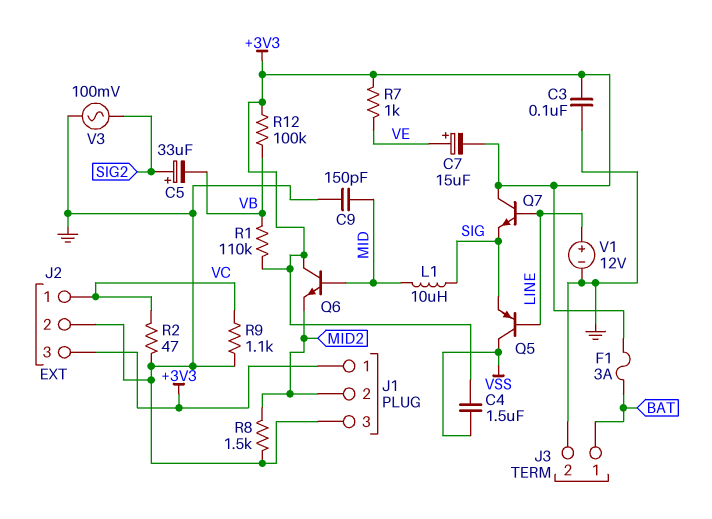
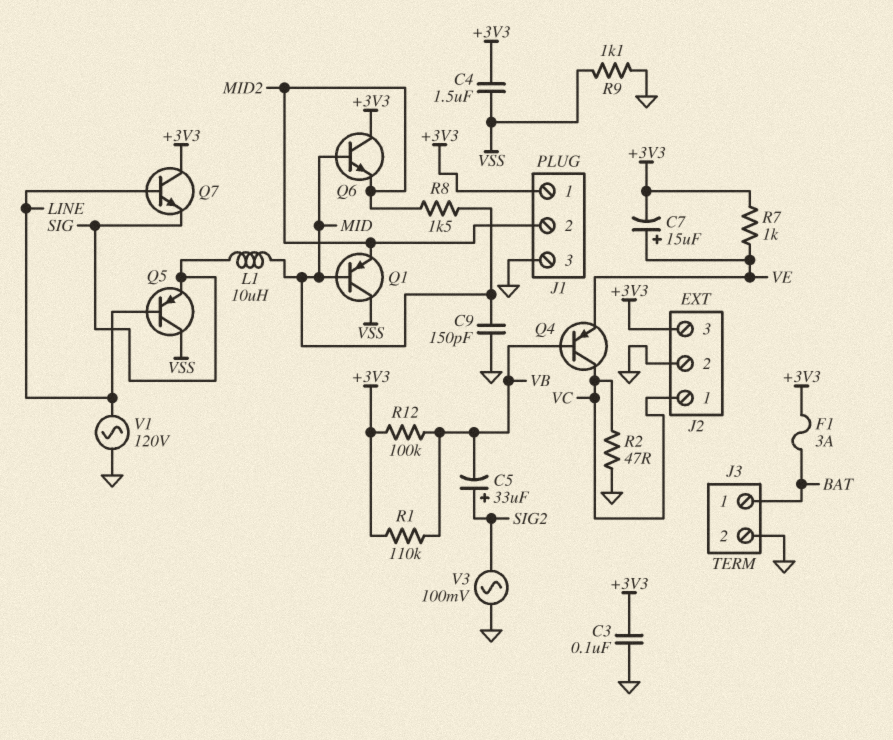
Q1: none -> PNP (B MID, C VSS, E MID2)
Q4: none -> PNP (B VB, C VC, E VE)
R8: 1.5k (GND, MID2) -> 1.5k (MID, MID2)
R9: 1.1k (GND, VC) -> 1.1k (GND, VSS)
V1: 12V (plus LINE, minus GND) -> AC 120V (GND, LINE)

